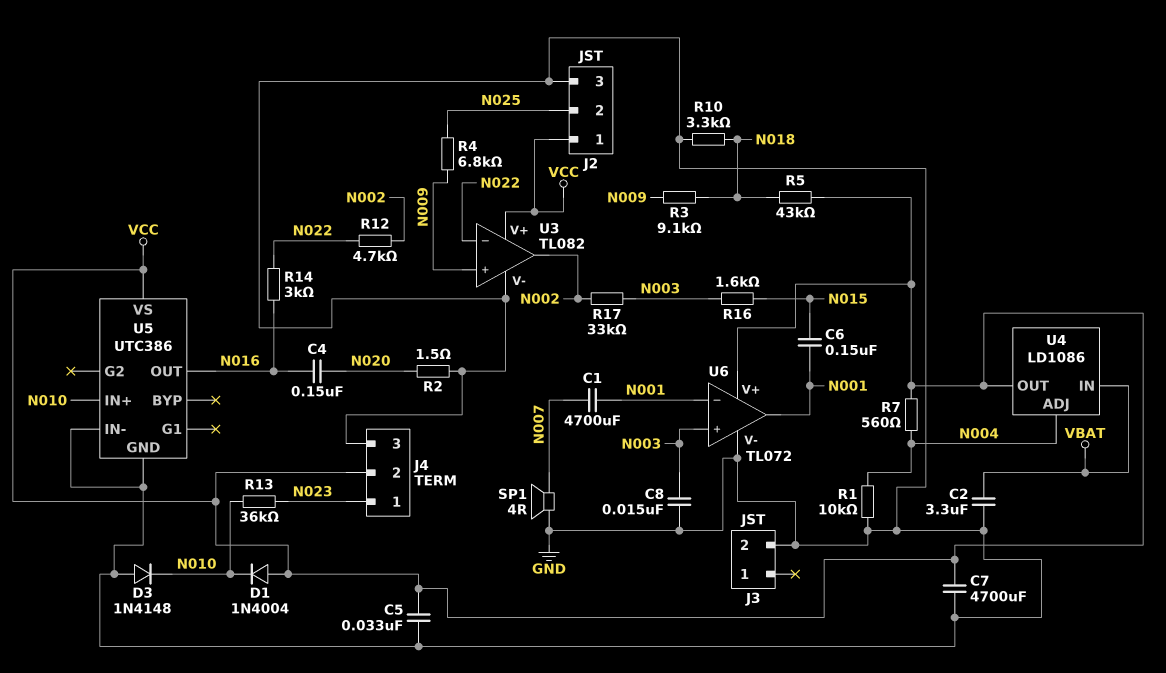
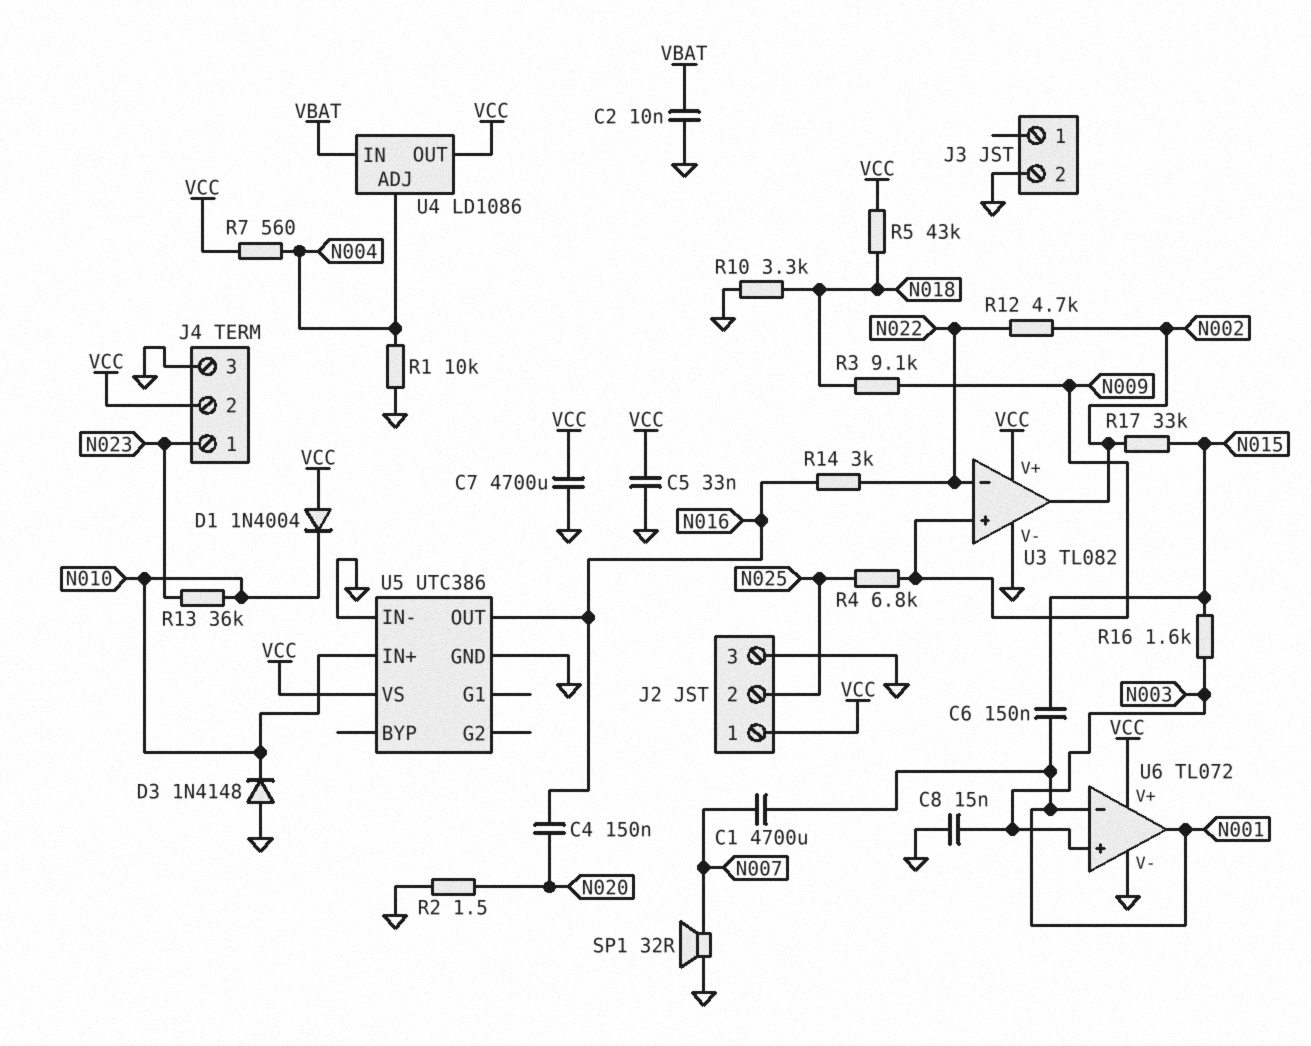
C2: 3.3uF (GND, VBAT) -> 10nF (GND, VBAT)
R17: 33k (N002, N003) -> 33k (N002, N015)
SP1: speaker 4R (GND, N007) -> speaker 32R (GND, N007)

